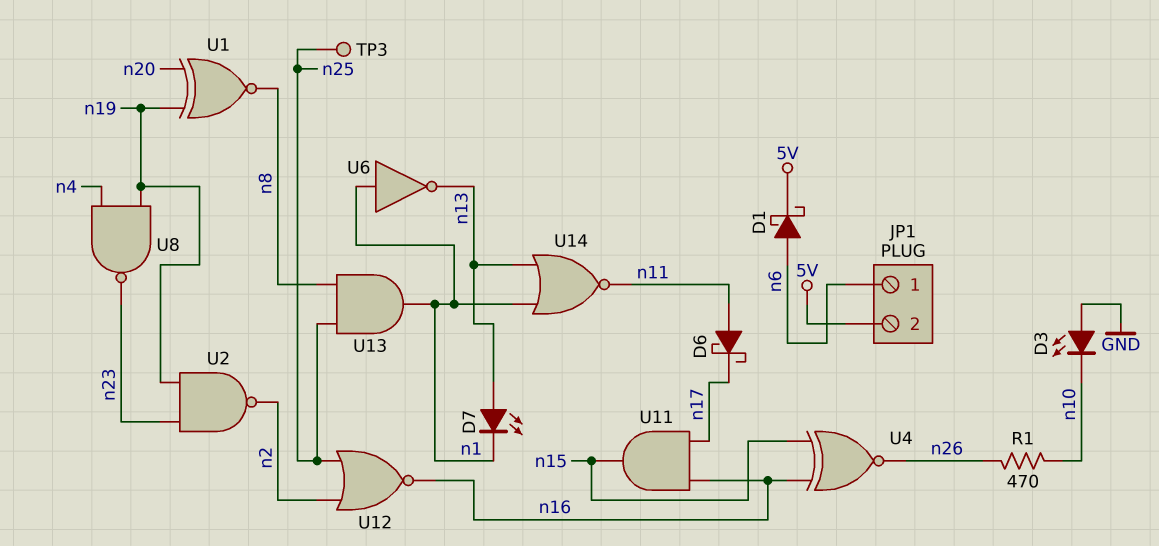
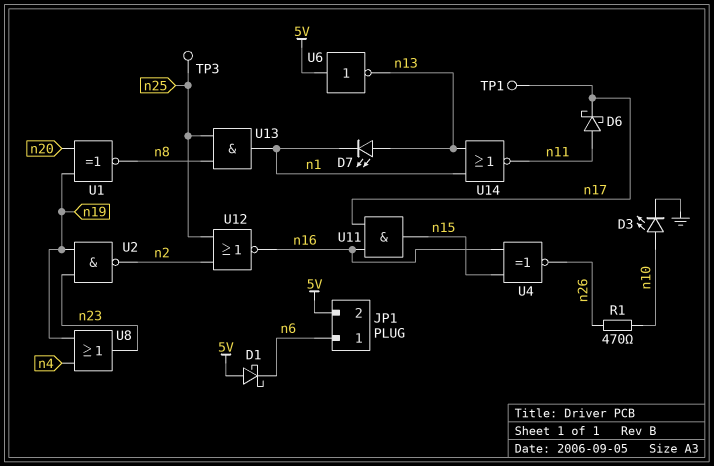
D1: schottky (A n6, K 5V) -> schottky (A 5V, K n6)
D3: LED (A GND, K n10) -> LED (A n10, K GND)
TP1: none -> test point (n17)
U6: NOT (in n1, out n13) -> NOT (in 5V, out n13)
U8: NAND (in n4, in n19, out n23) -> OR (in n4, in n19, out n23)

